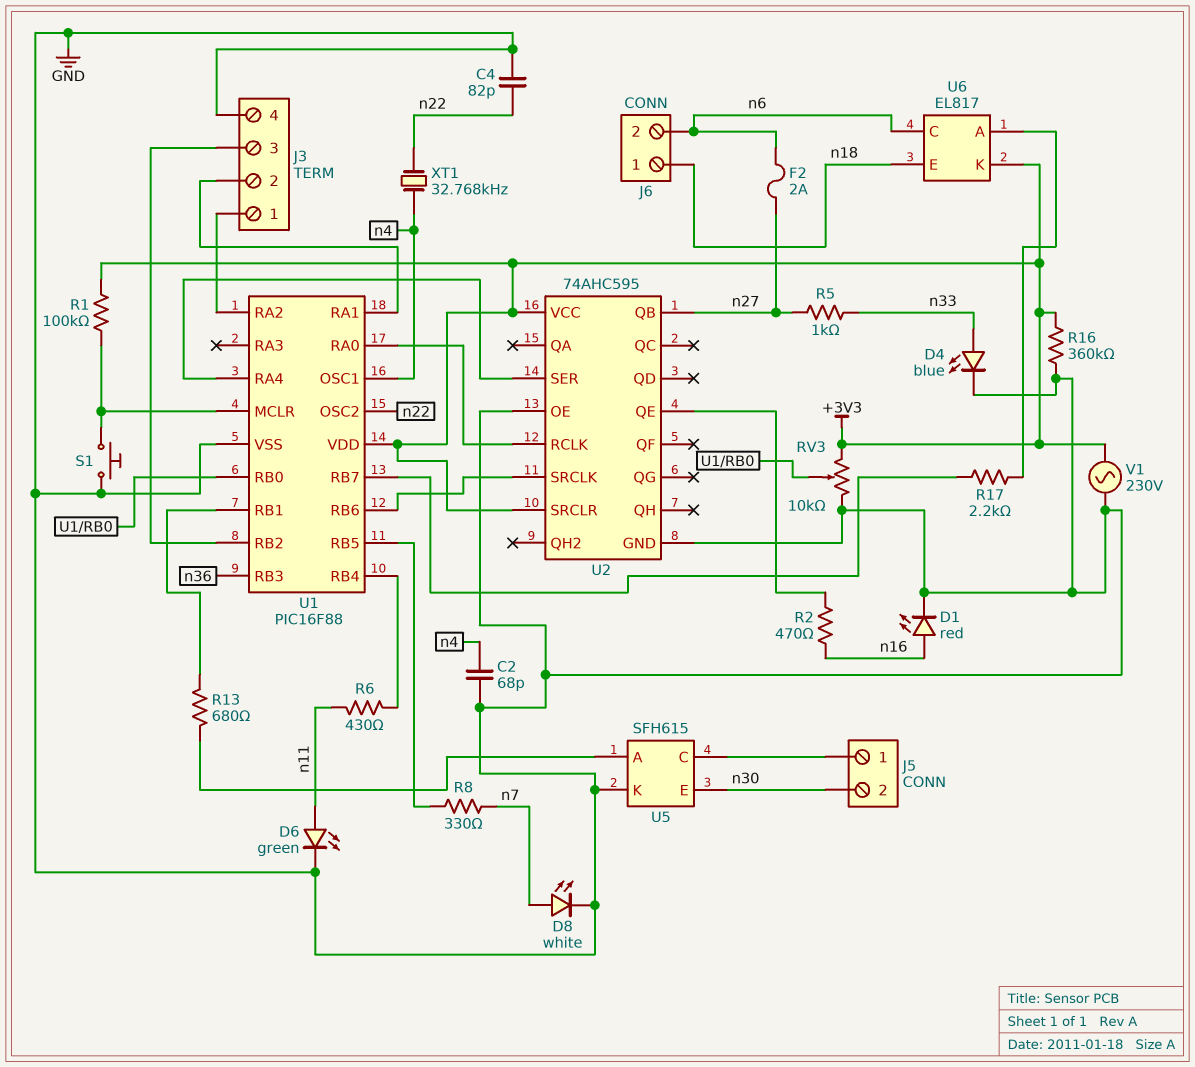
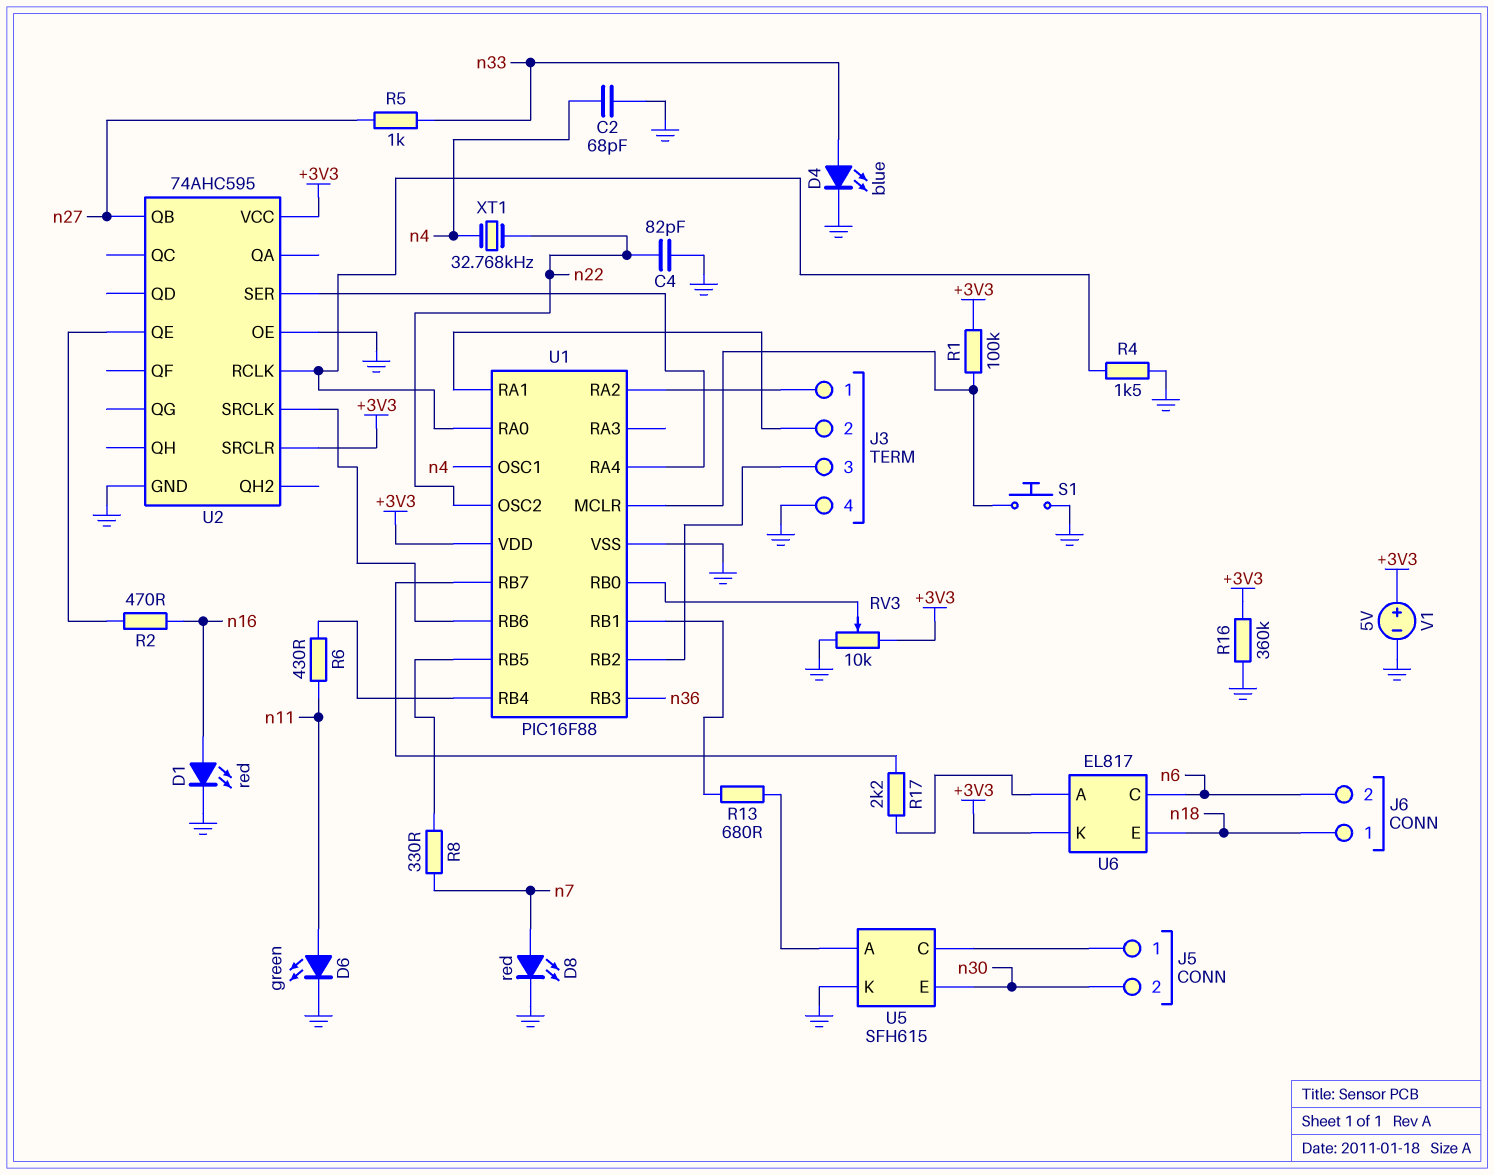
D8: LED white (A n7, K GND) -> LED red (A n7, K GND)
F2: 2A (n6, n27) -> none
R4: none -> 1.5k (GND, U1/RA0)
V1: AC 230V (+3V3, GND) -> 5V (plus +3V3, minus GND)

